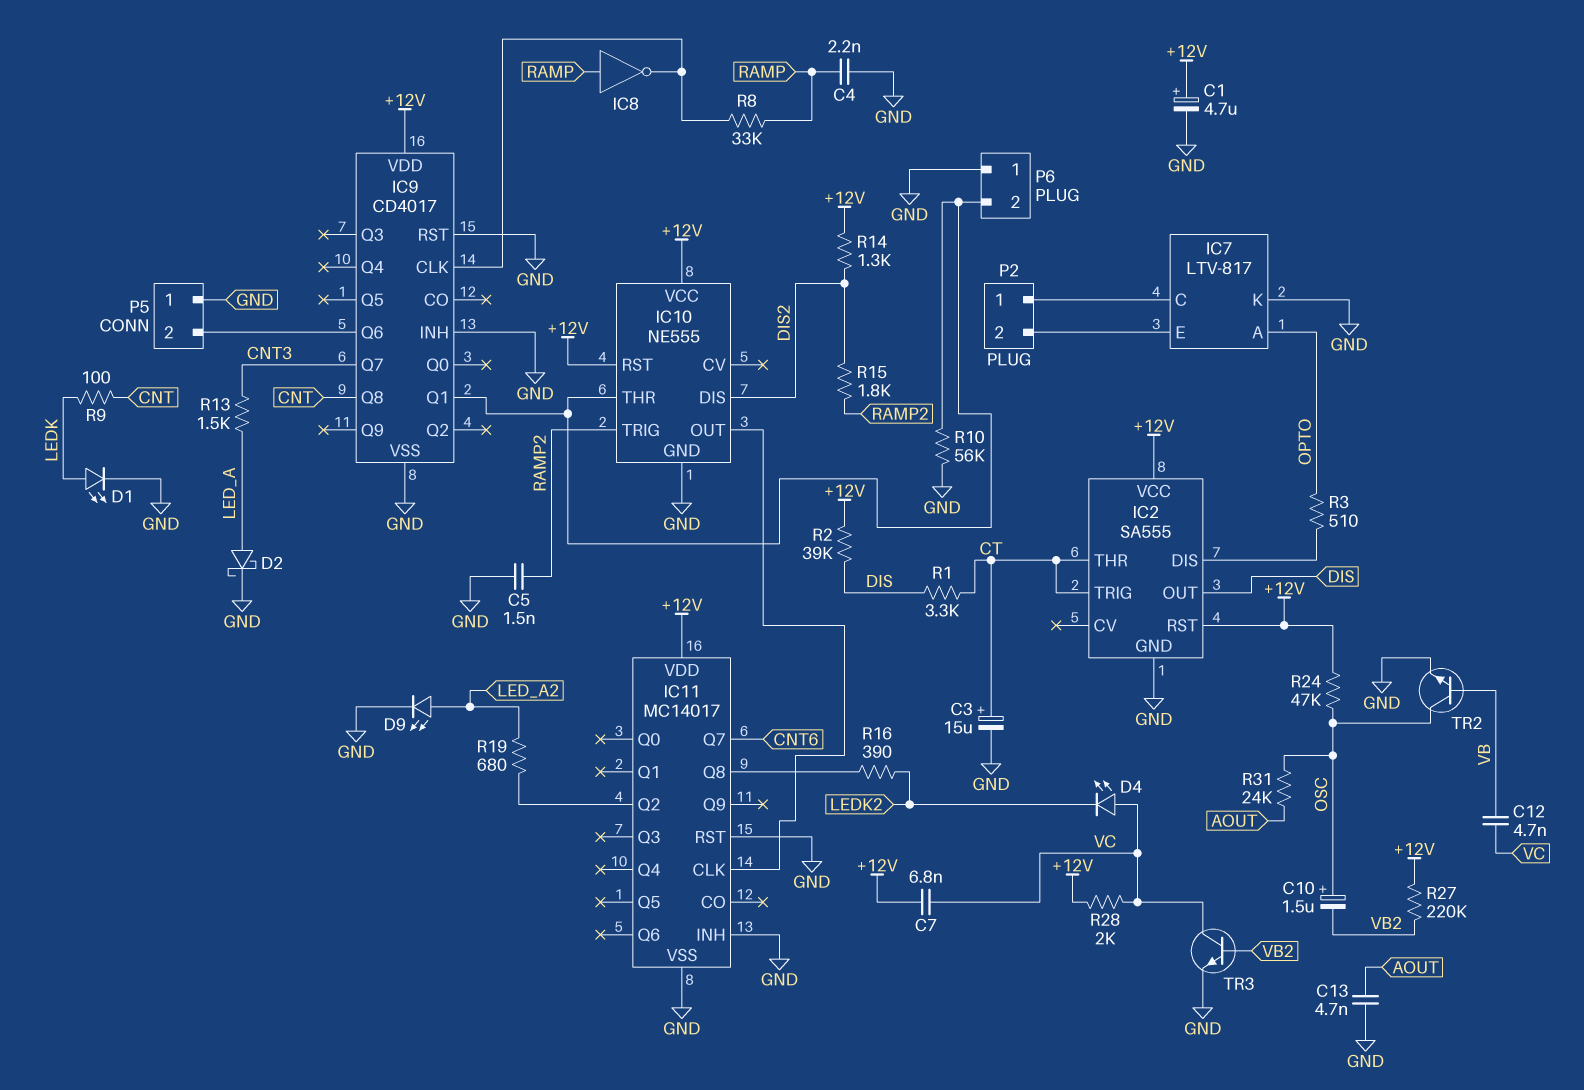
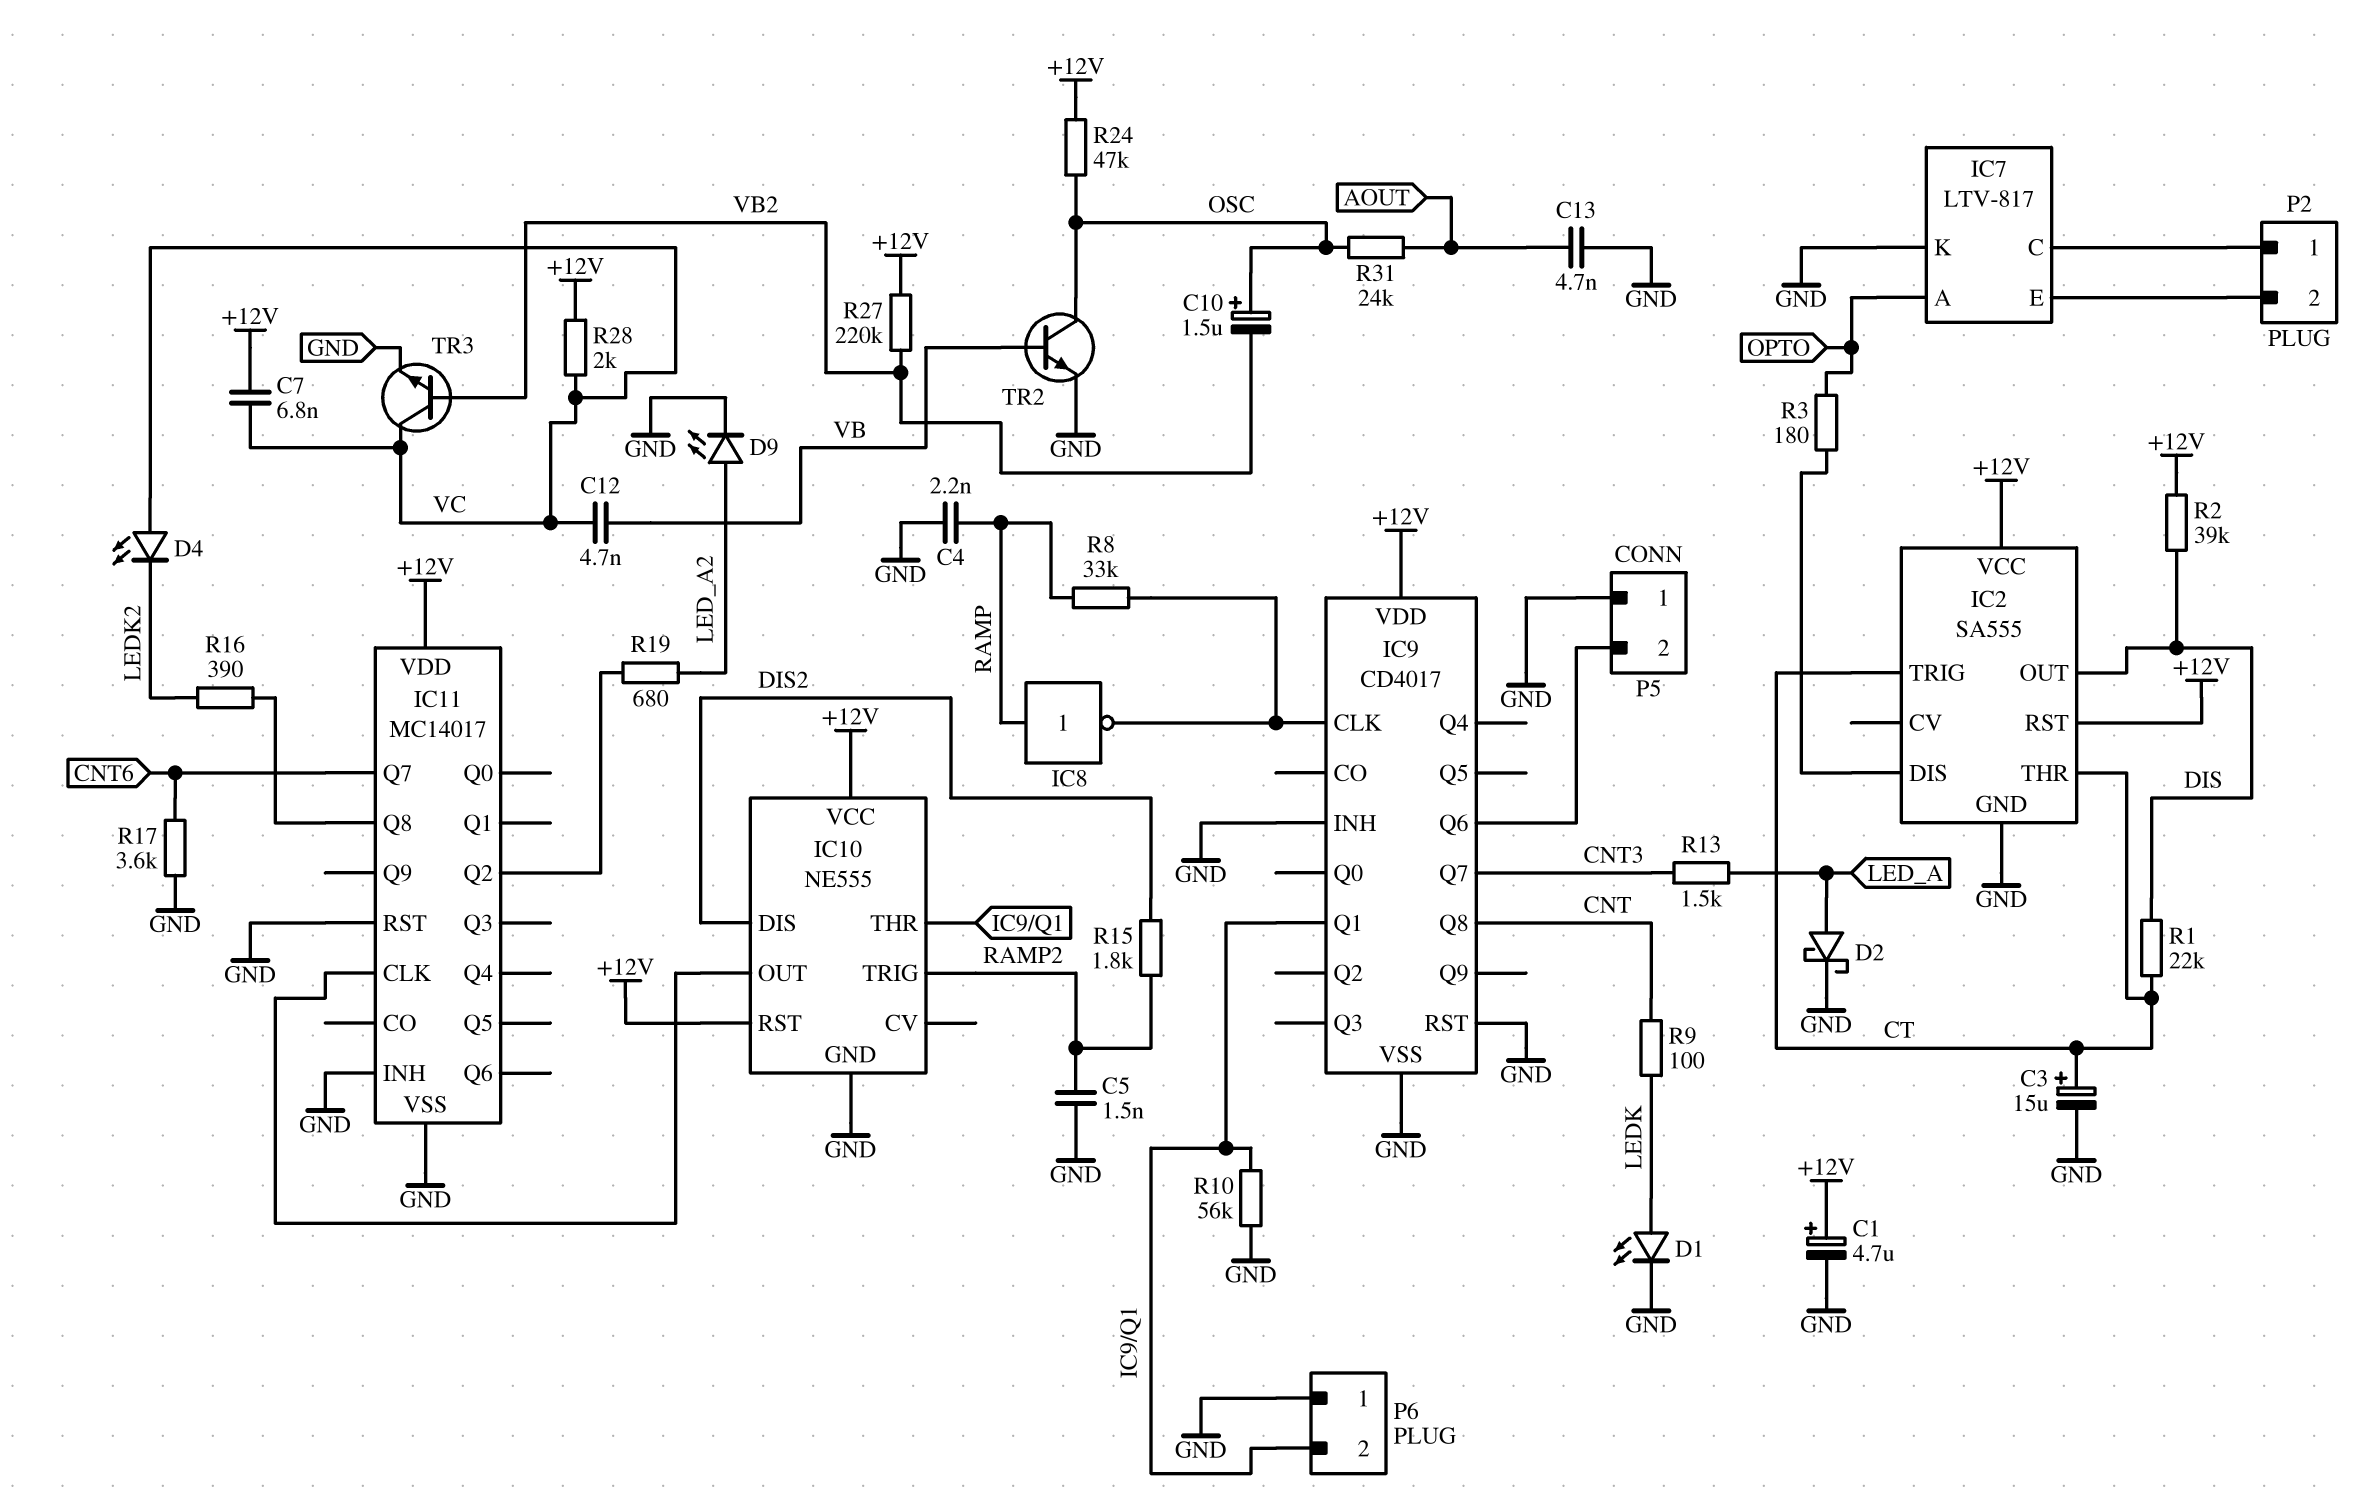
R1: 3.3k (CT, DIS) -> 22k (CT, DIS)
R3: 510 (IC2/DIS, OPTO) -> 180 (IC2/DIS, OPTO)
R14: 1.3k (+12V, DIS2) -> none
R17: none -> 3.6k (CNT6, GND)

